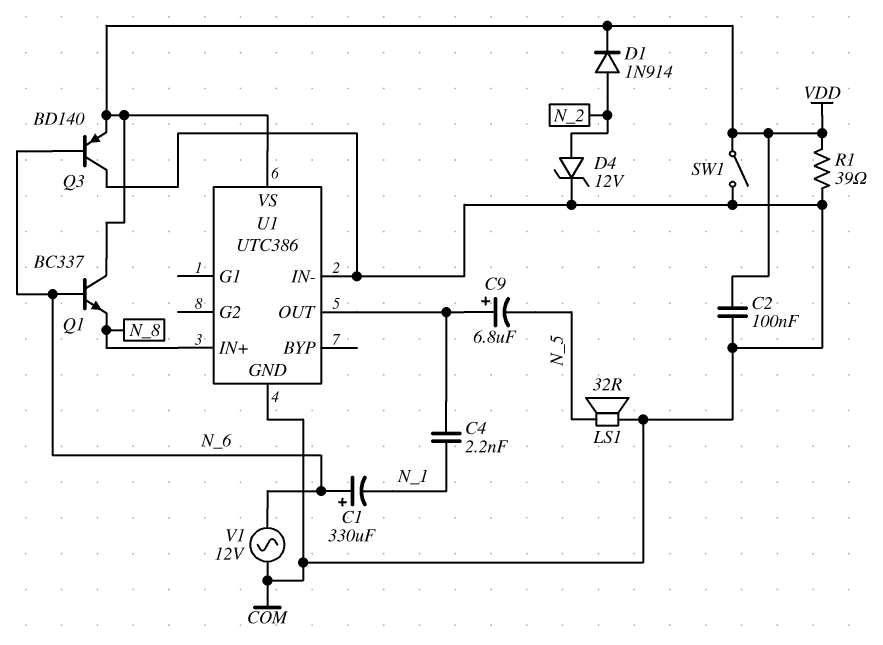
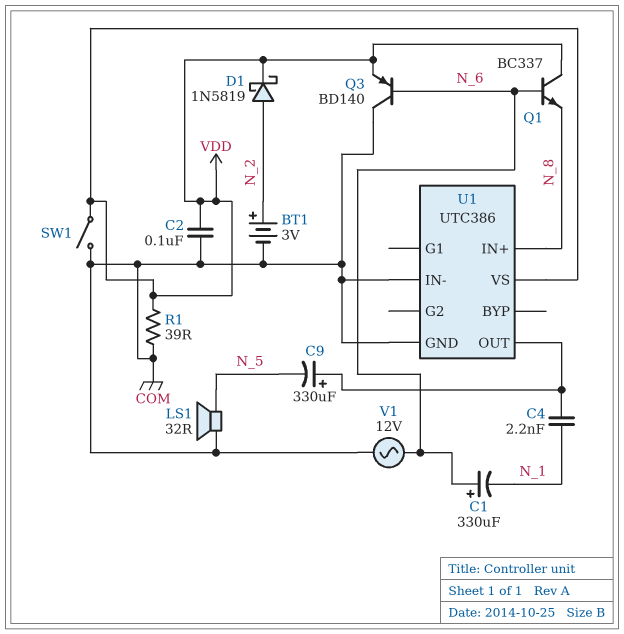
BT1: none -> 3V (plus N_2, minus COM)
C9: 6.8uF (plus U1/OUT, minus N_5) -> 330uF (plus U1/OUT, minus N_5)
D1: diode 1N914 (A N_2, K VDD) -> schottky 1N5819 (A N_2, K VDD)
D4: zener 12V (A N_2, K COM) -> none

